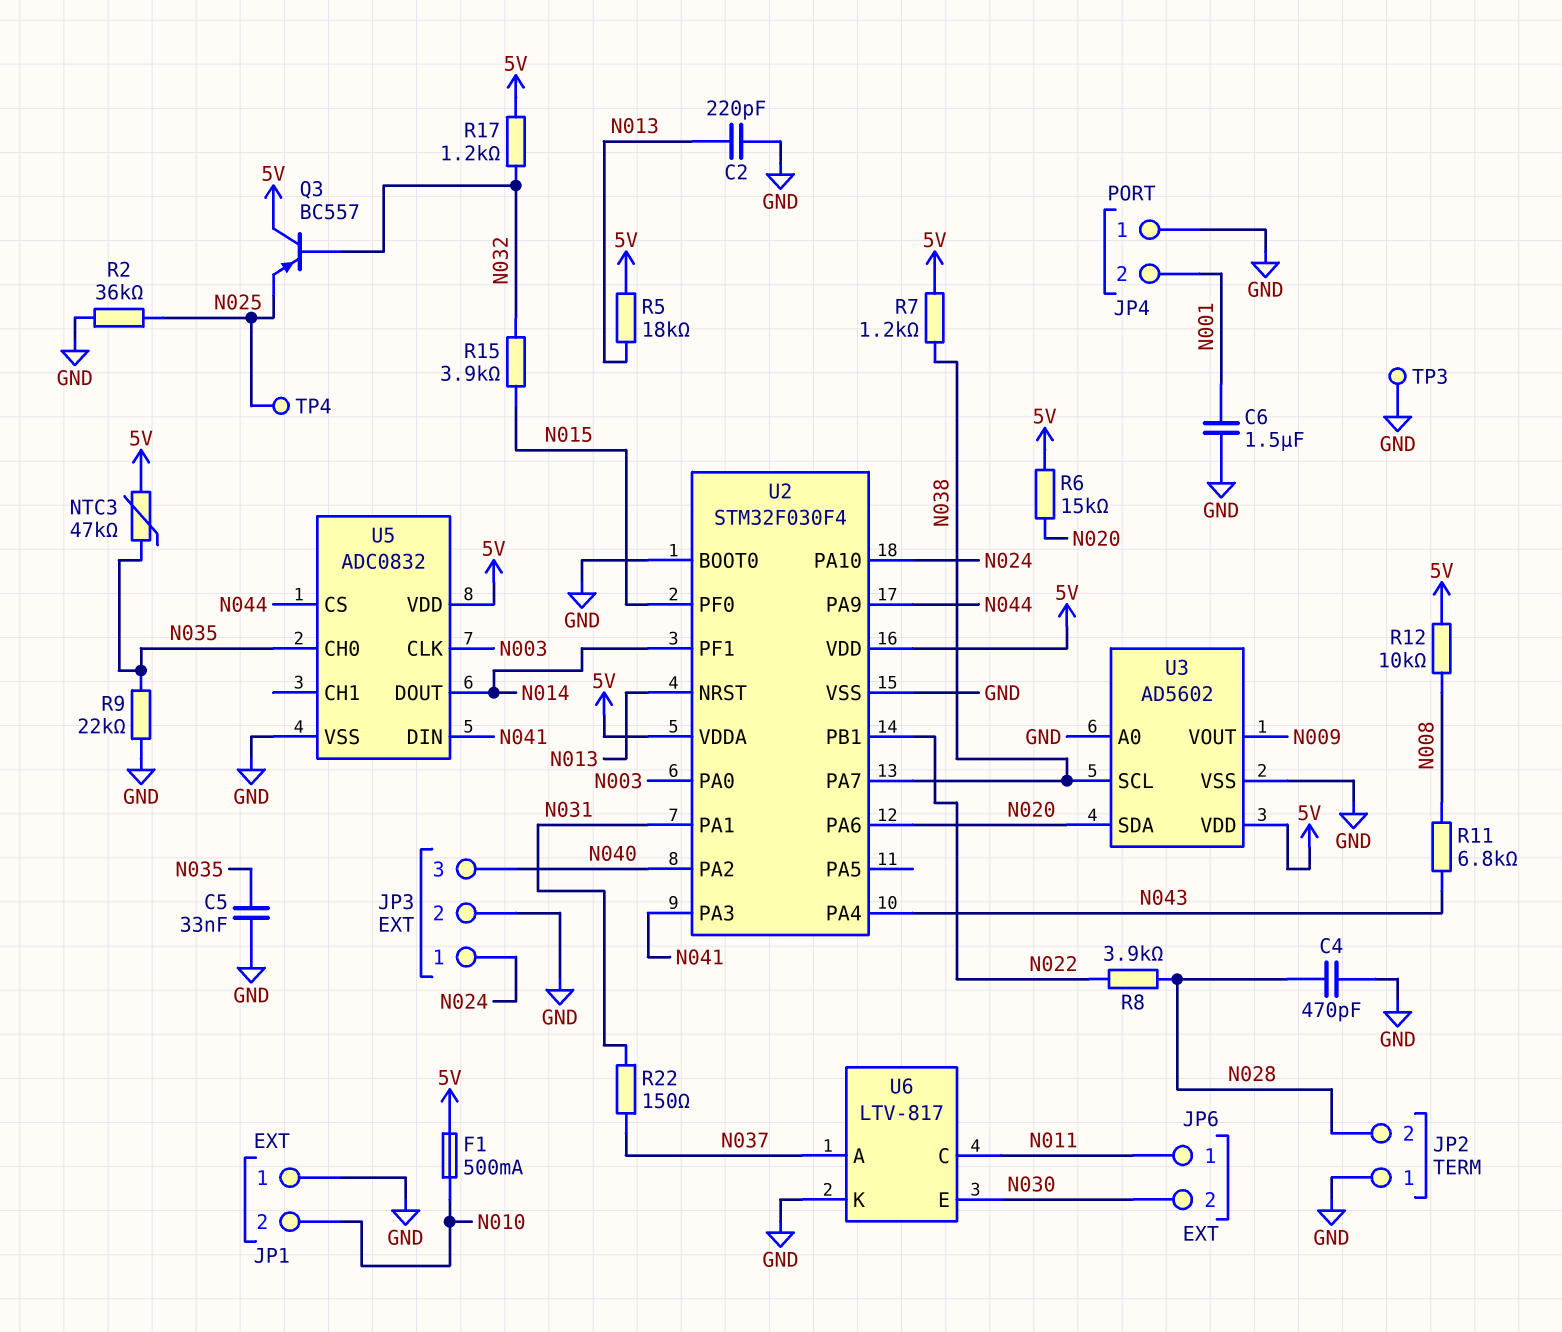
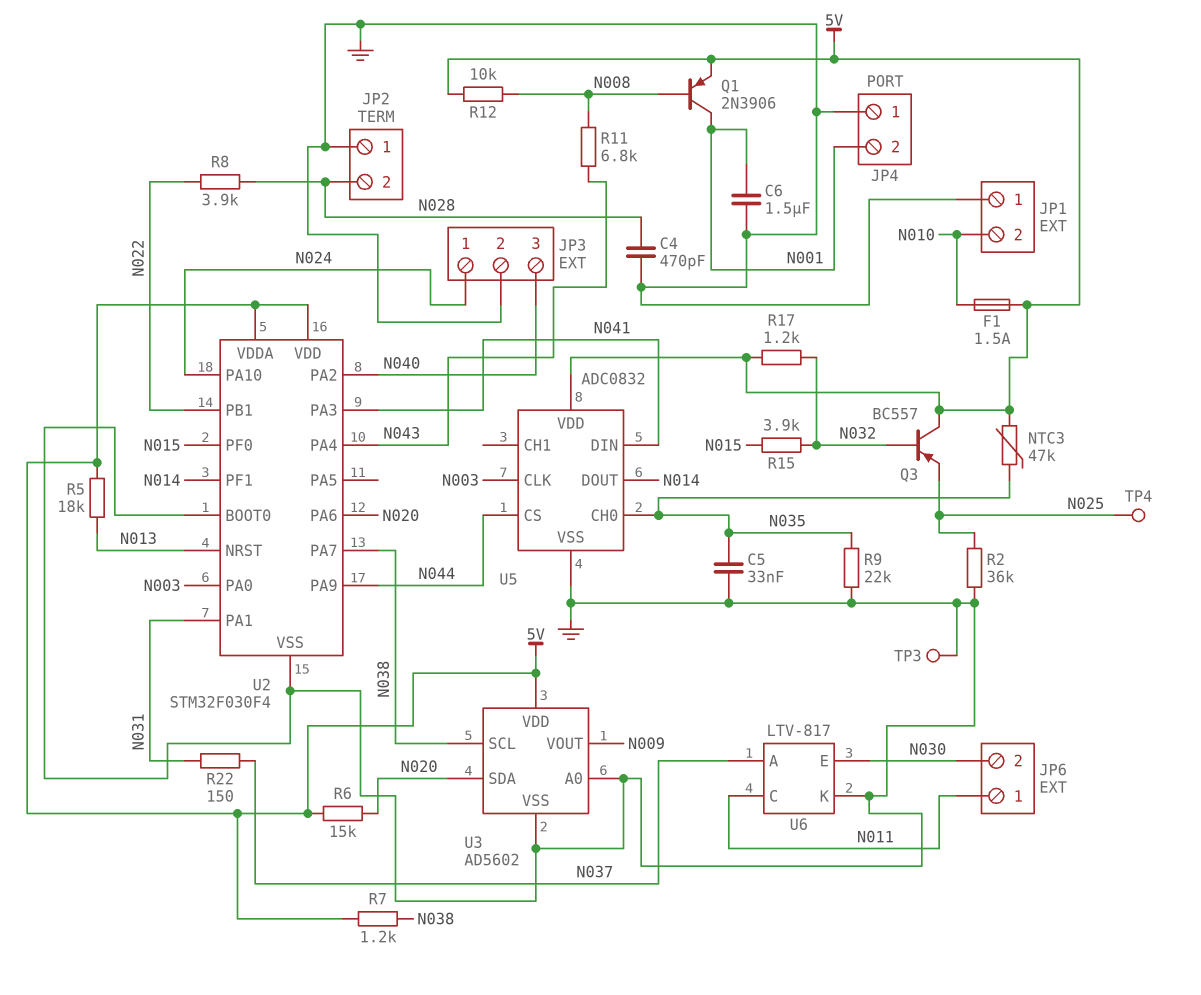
C2: 220pF (GND, N013) -> none
F1: 500mA (5V, N010) -> 1.5A (5V, N010)
Q1: none -> PNP 2N3906 (B N008, C N001, E 5V)

